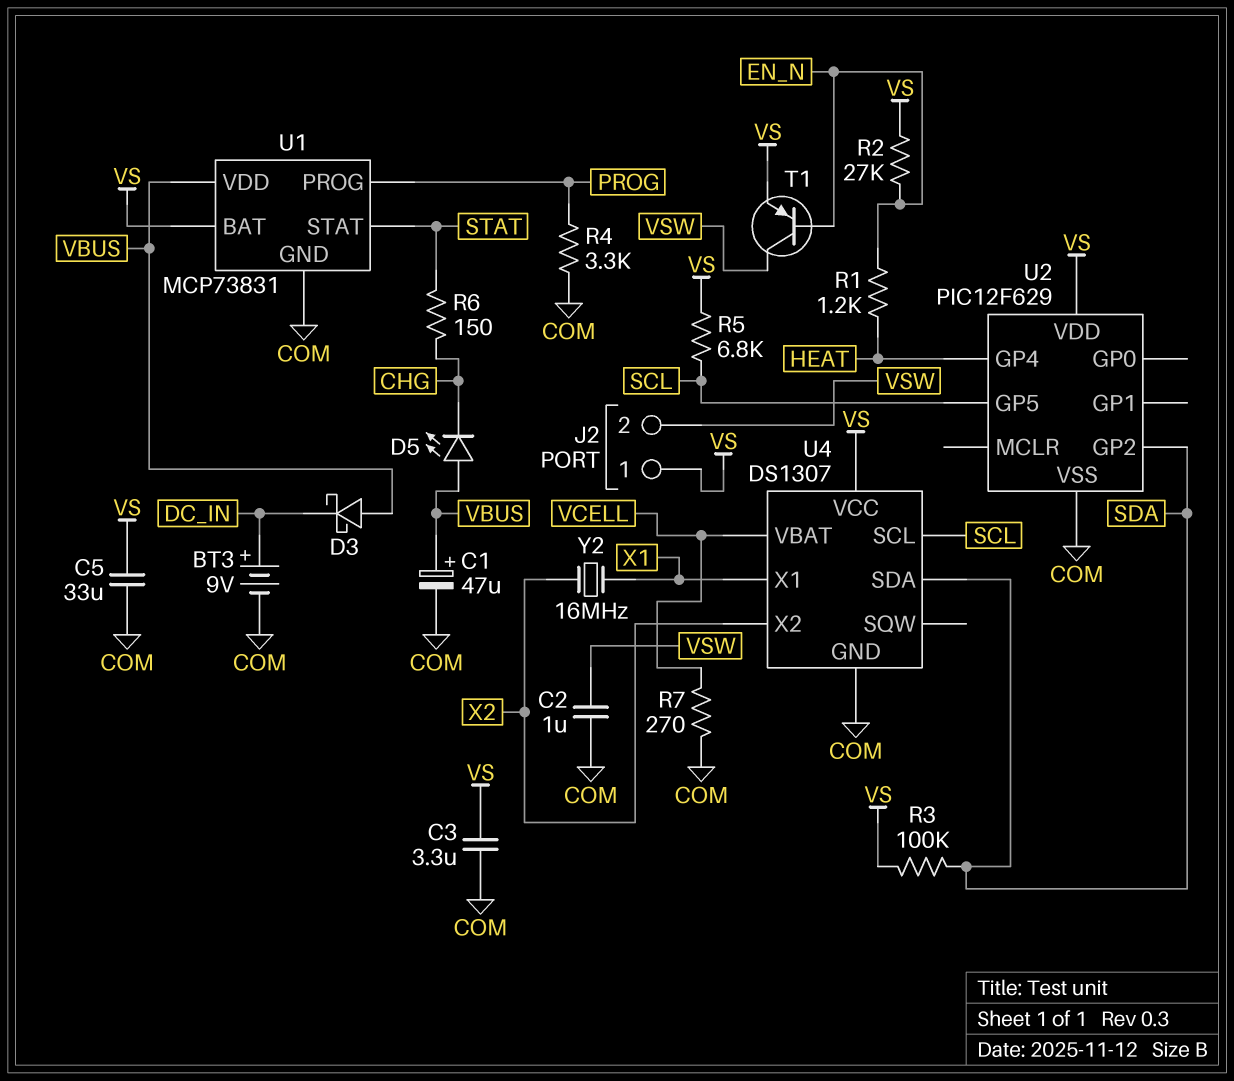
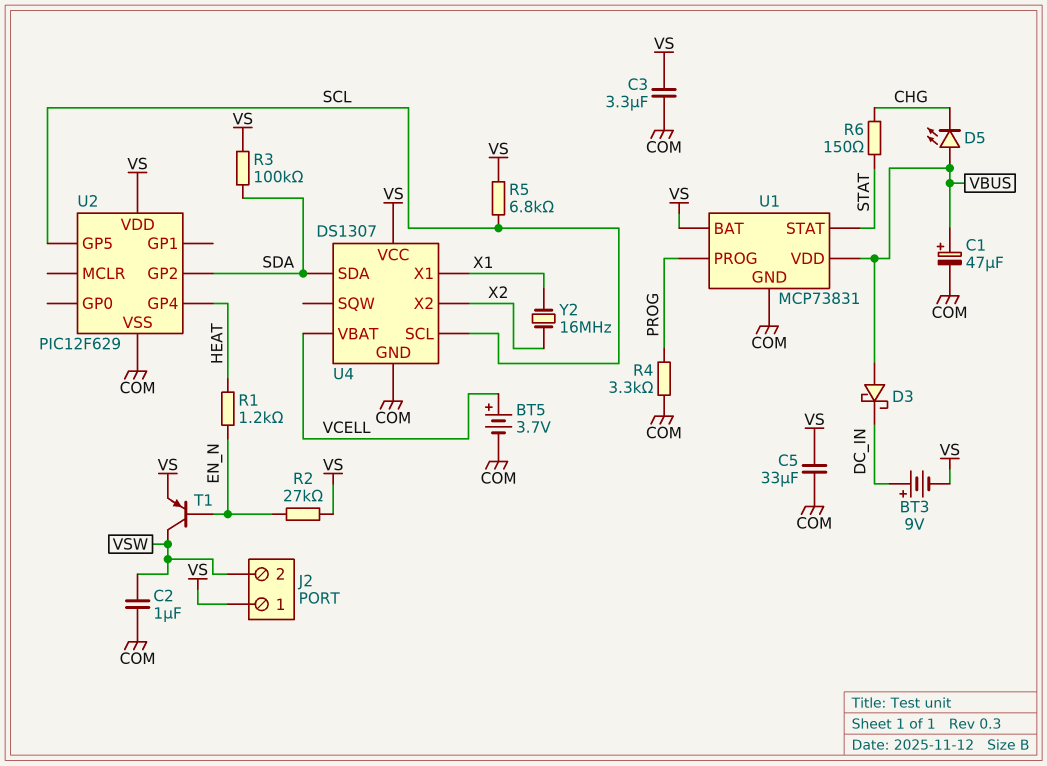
BT3: 9V (plus DC_IN, minus COM) -> 9V (plus DC_IN, minus VS)
BT5: none -> 3.7V (plus VCELL, minus COM)
R7: 270 (COM, VCELL) -> none

